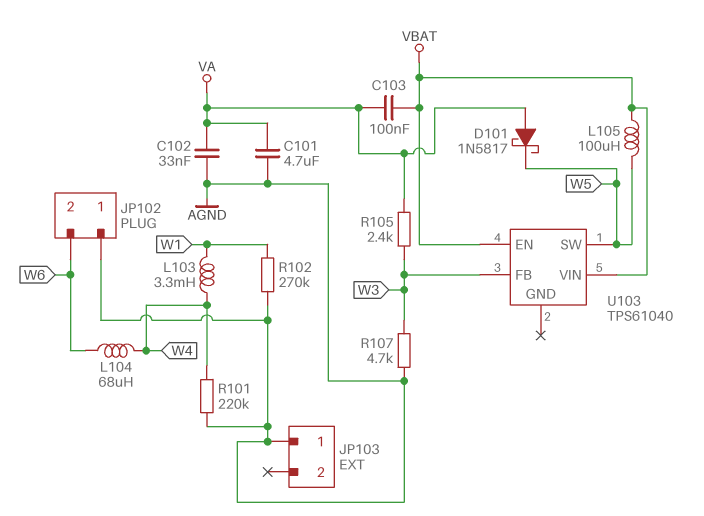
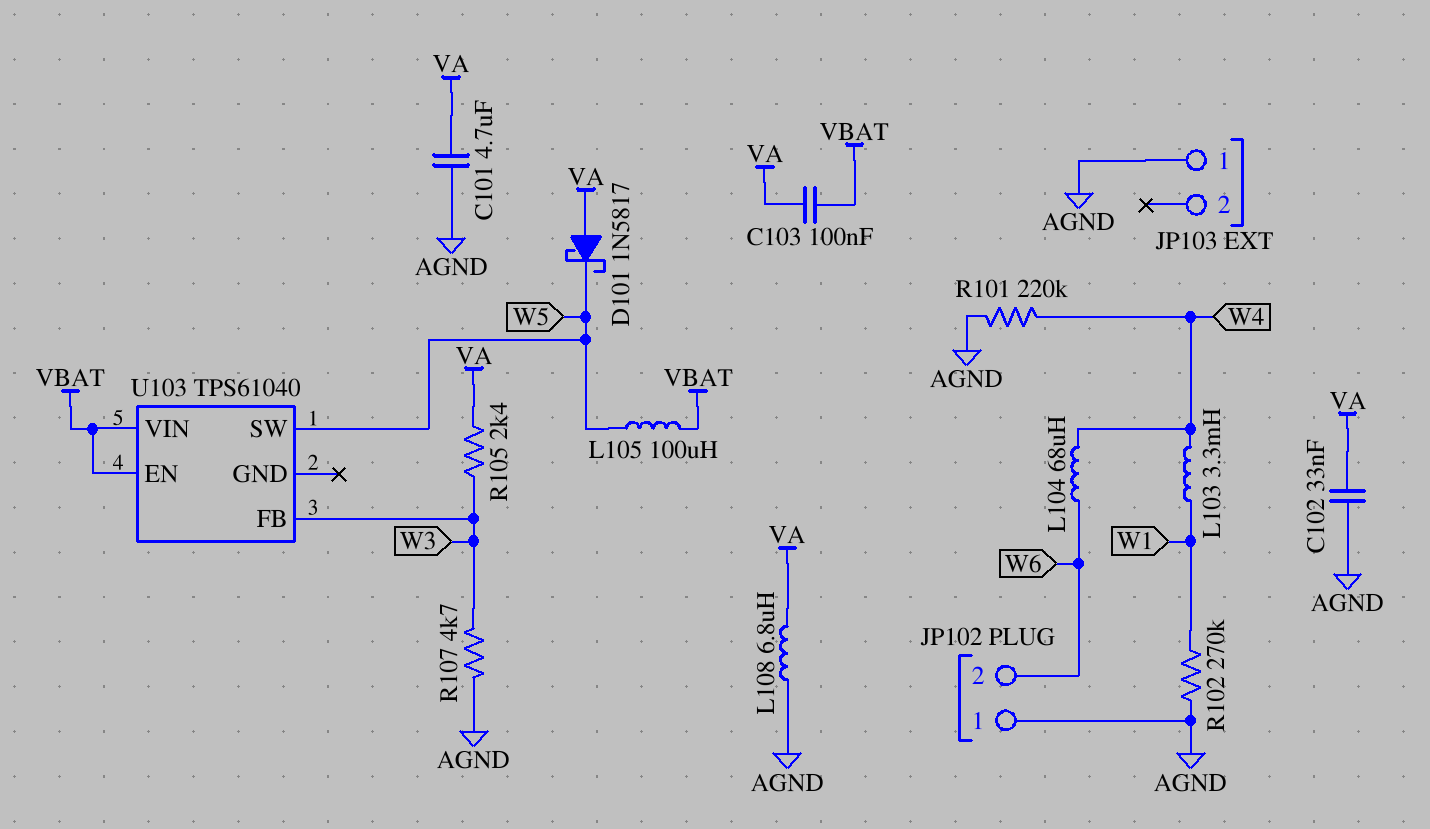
L108: none -> 6.8uH (AGND, VA)

